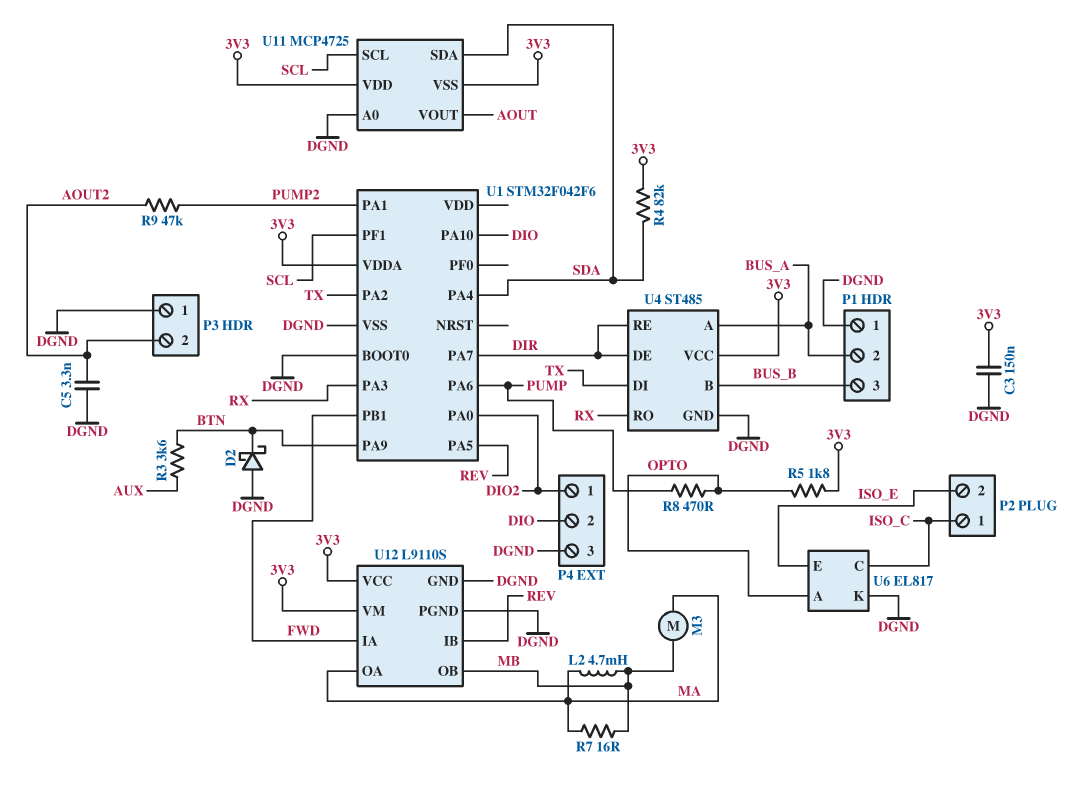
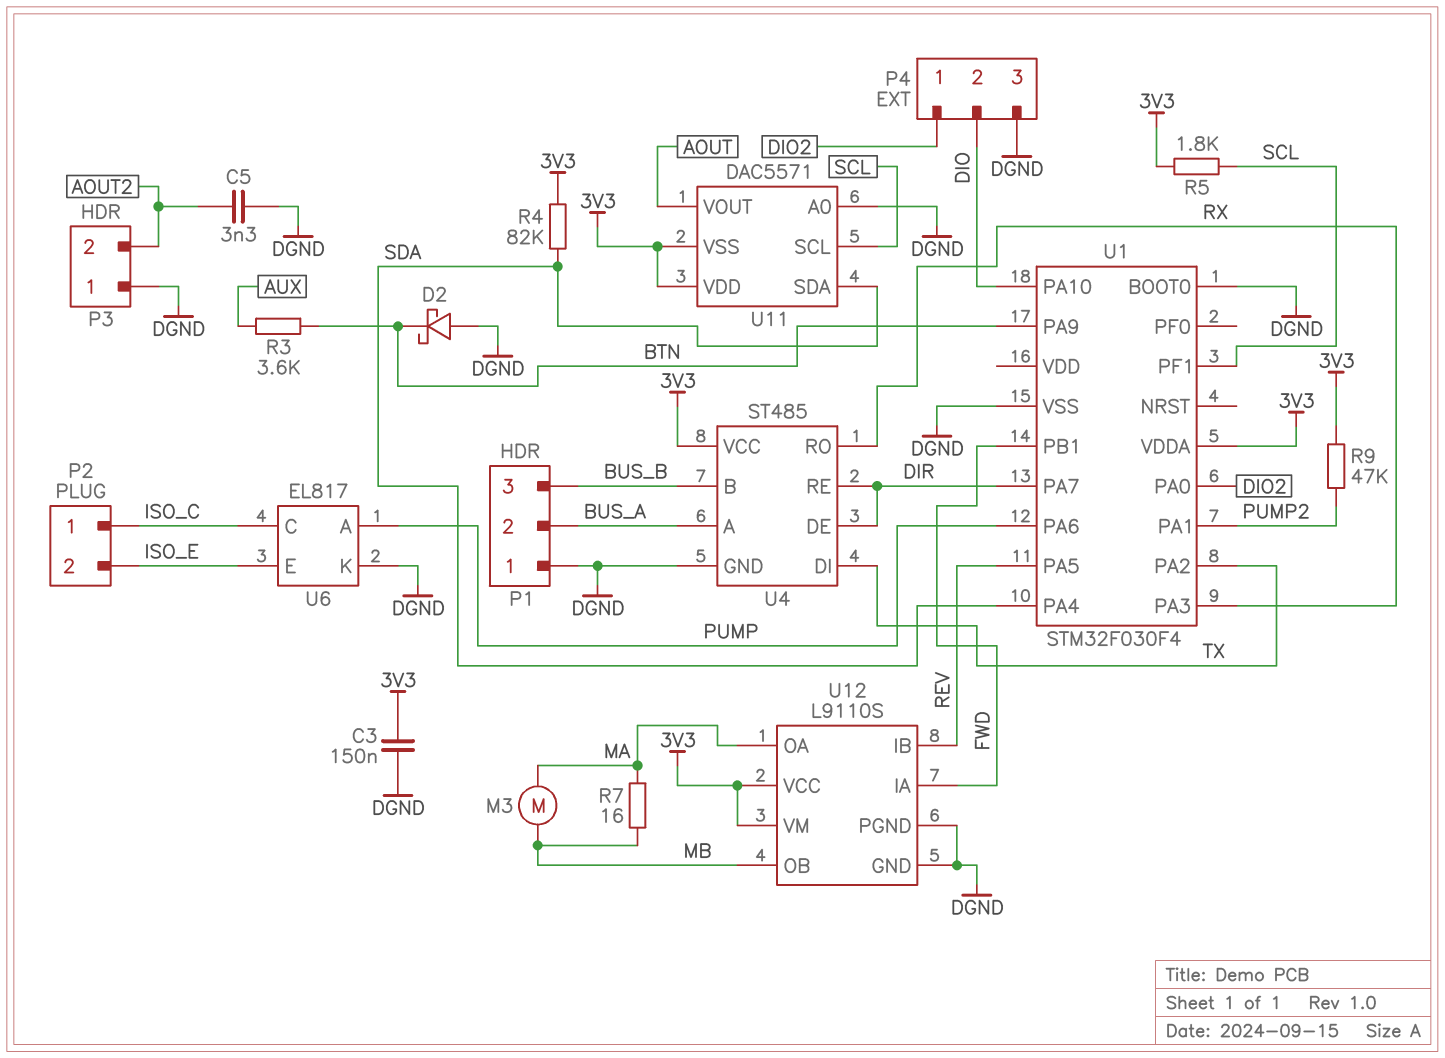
L2: 4.7mH (MA, MB) -> none
R5: 1.8k (3V3, OPTO) -> 1.8k (3V3, SCL)
R8: 470 (OPTO, PUMP) -> none
R9: 47k (AOUT2, PUMP2) -> 47k (3V3, PUMP2)
U1: STM32F042F6 -> STM32F030F4
U6 pin A: OPTO -> PUMP
U11: MCP4725 -> DAC5571

